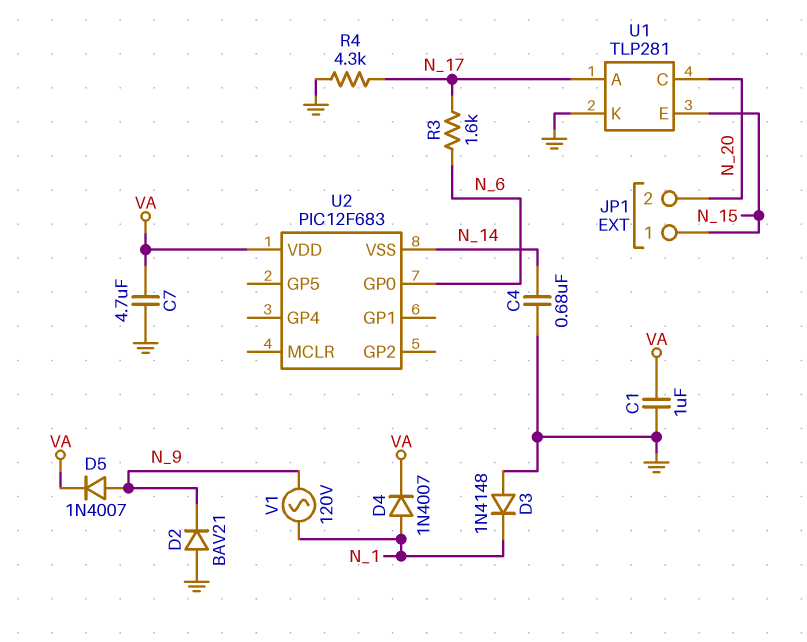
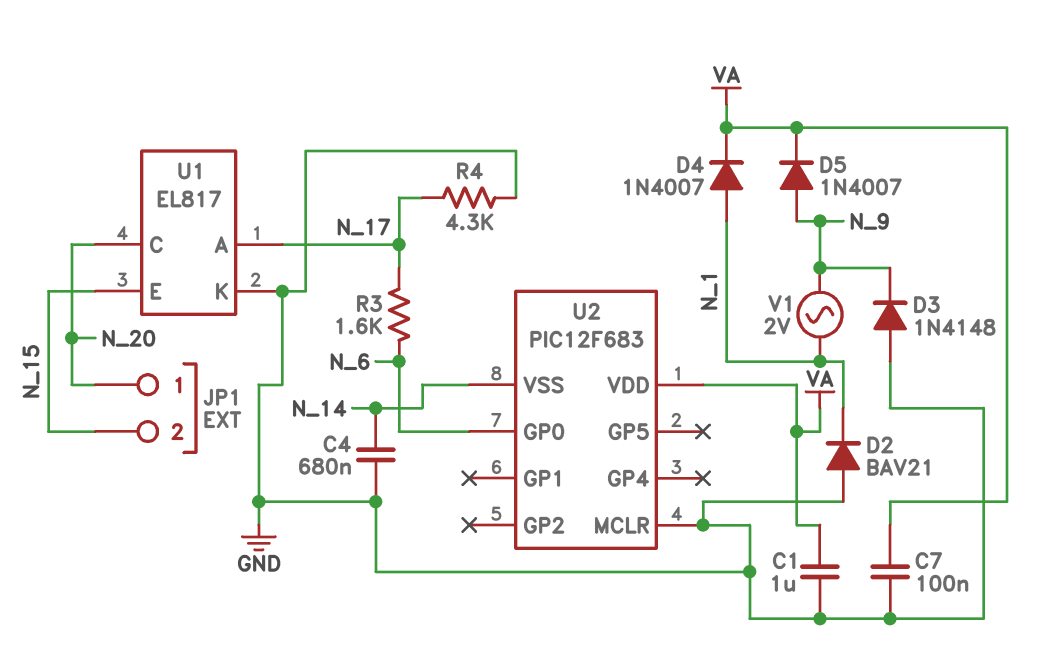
C7: 4.7uF (GND, VA) -> 100nF (GND, VA)
D2: diode BAV21 (A GND, K N_9) -> diode BAV21 (A GND, K N_1)
D3: diode 1N4148 (A GND, K N_1) -> diode 1N4148 (A GND, K N_9)
JP1 pin 1: N_15 -> N_20
JP1 pin 2: N_20 -> N_15
U1: TLP281 -> EL817
U2 pin MCLR: none -> GND
V1: AC 120V (N_1, N_9) -> AC 2V (N_1, N_9)

